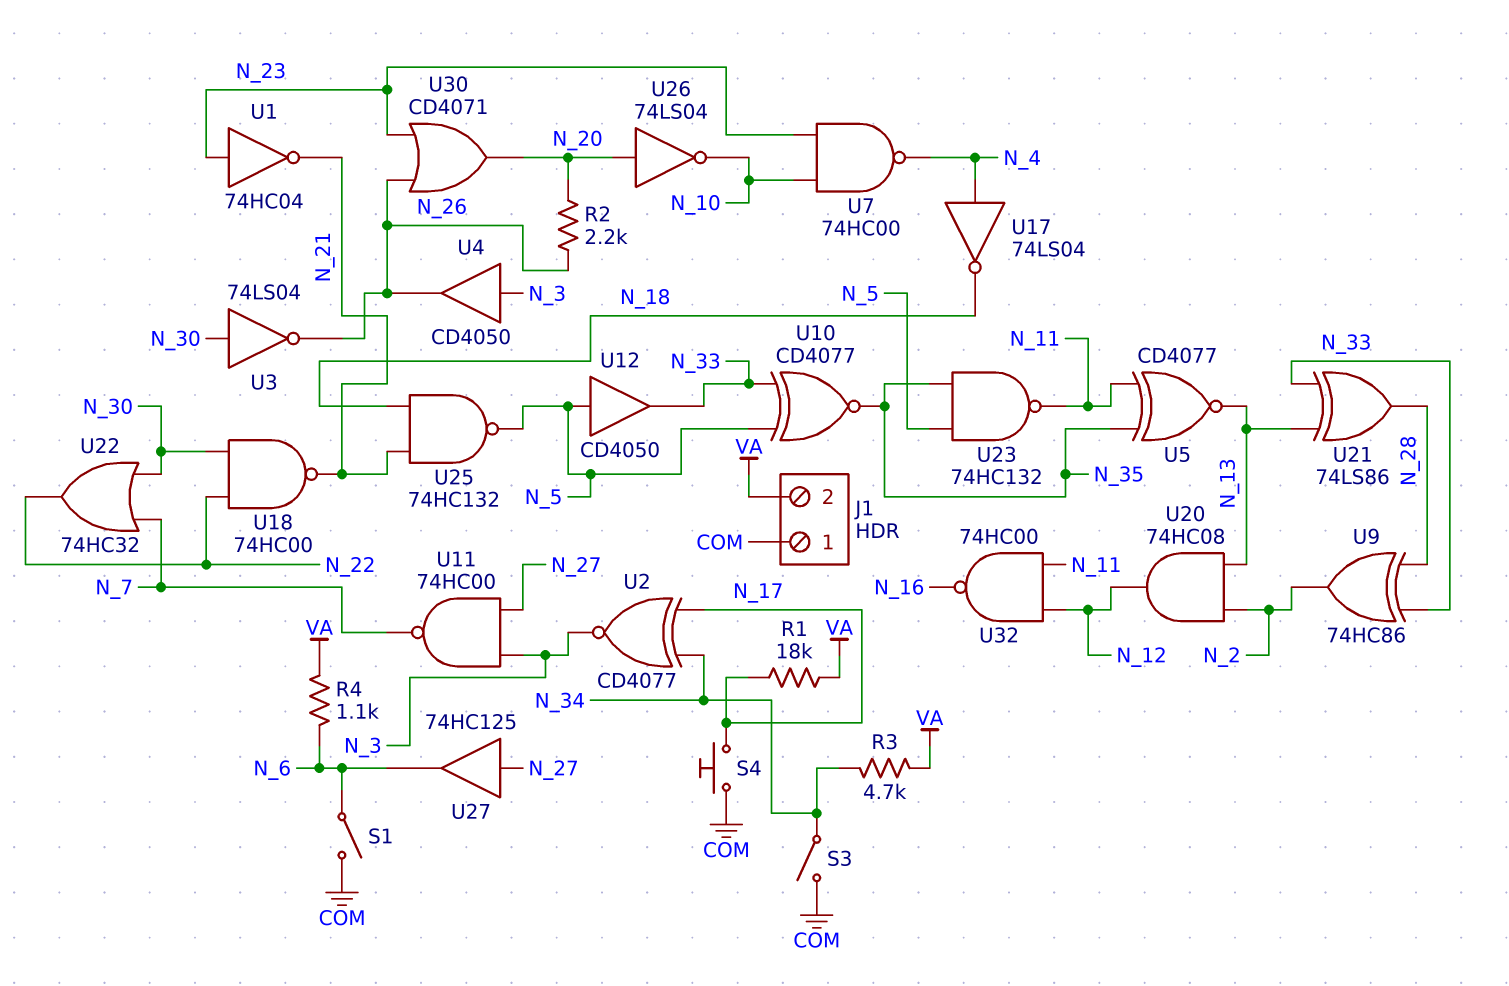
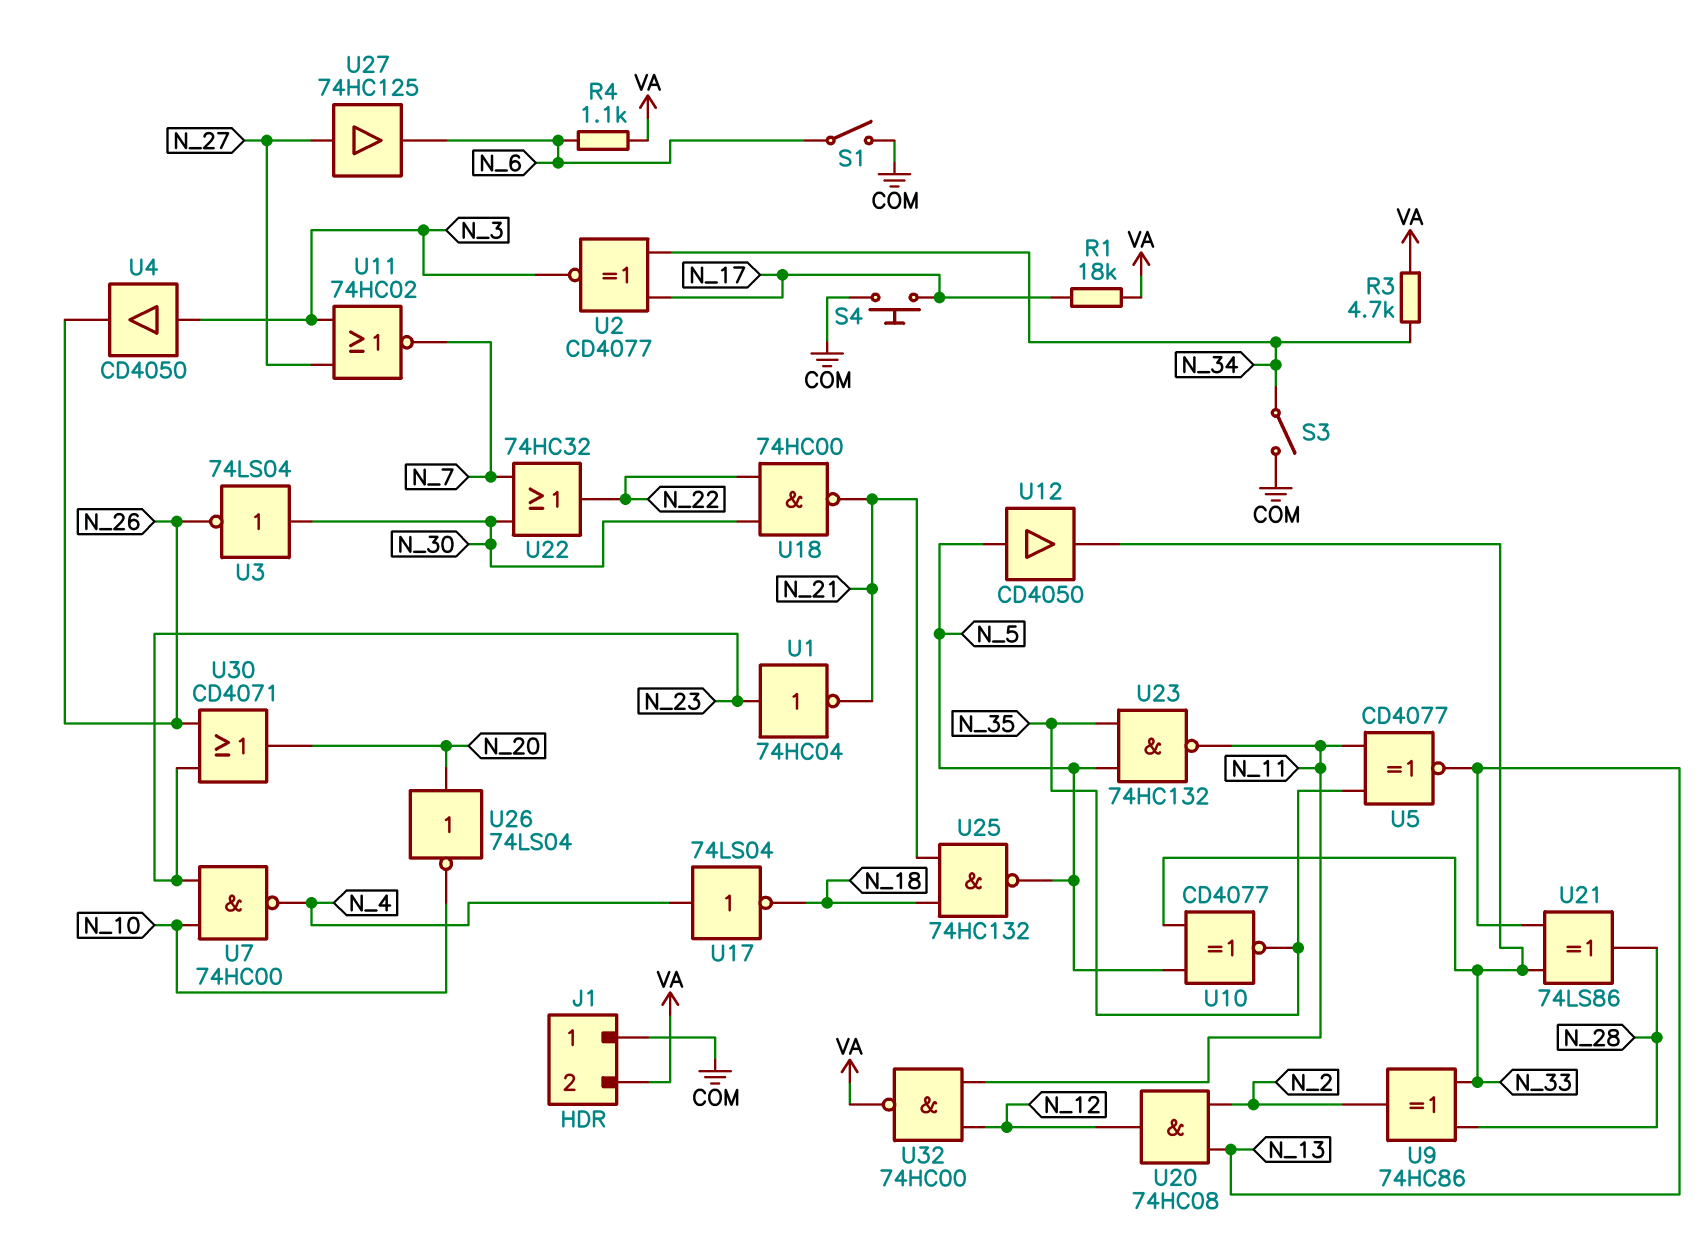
R2: 2.2k (N_20, N_26) -> none
U11: NAND 74HC00 (in N_3, in N_27, out N_7) -> NOR 74HC02 (in N_3, in N_27, out N_7)
U32: NAND 74HC00 (in N_11, in N_12, out N_16) -> NAND 74HC00 (in N_11, in N_12, out VA)

